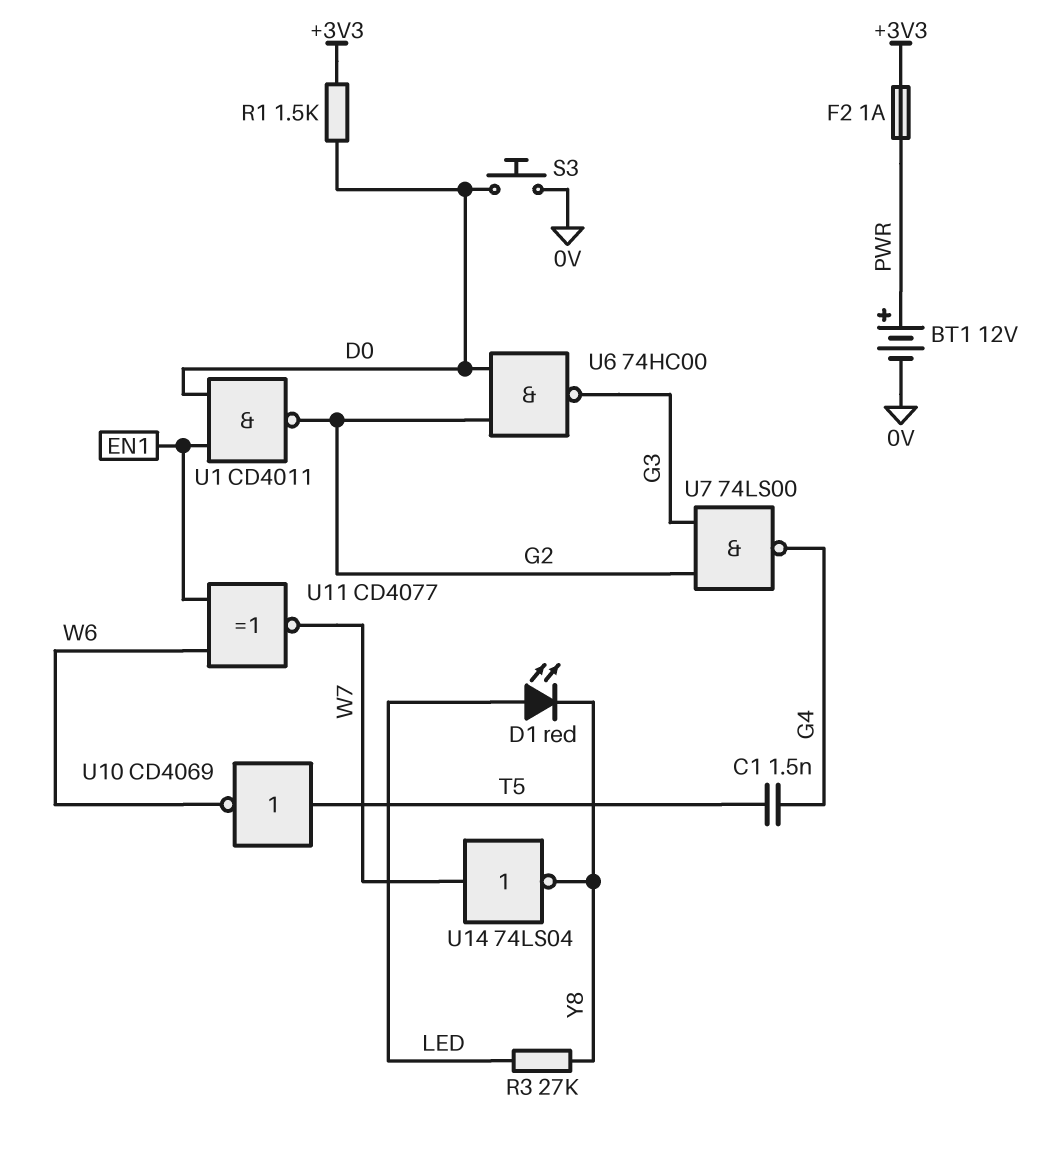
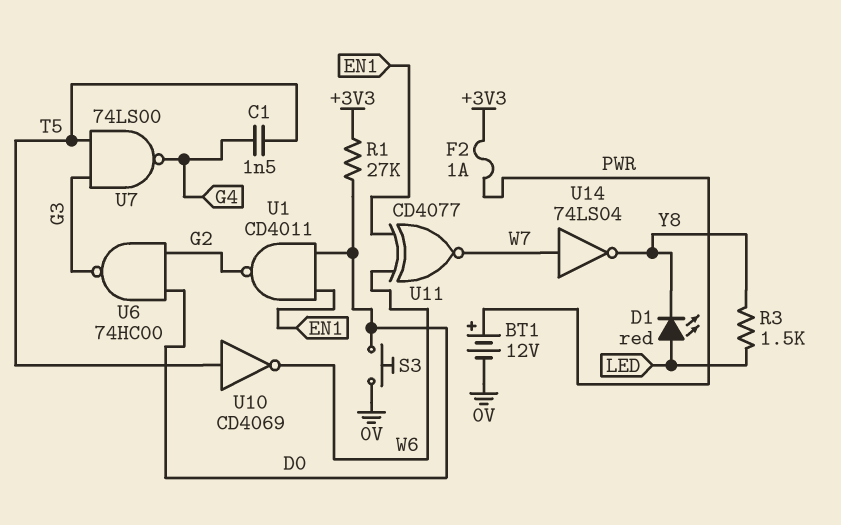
R1: 1.5k (+3V3, D0) -> 27k (+3V3, D0)
R3: 27k (LED, Y8) -> 1.5k (LED, Y8)
U7: NAND 74LS00 (in G2, in G3, out G4) -> NAND 74LS00 (in G3, in T5, out G4)

